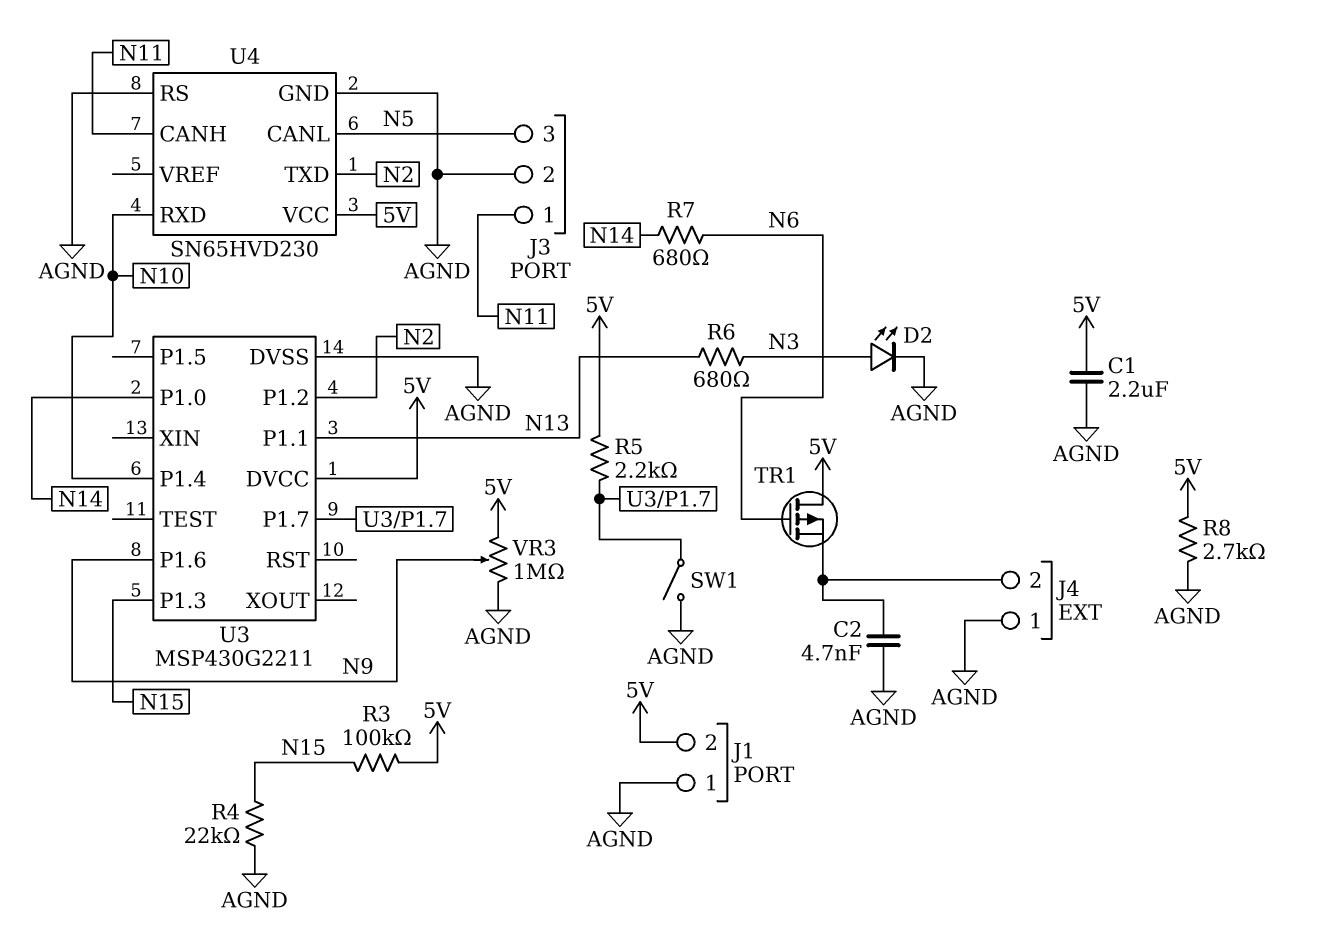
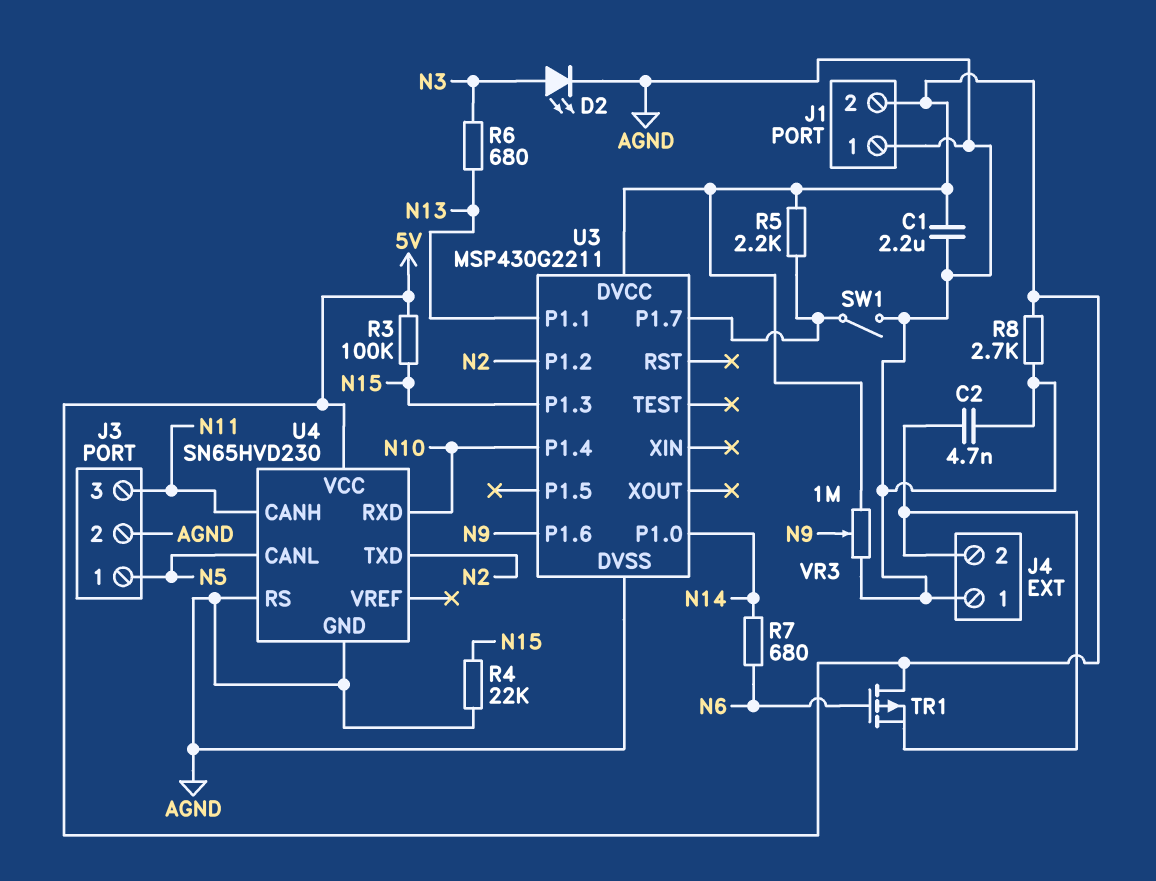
J3 pin 1: N11 -> N5
J3 pin 3: N5 -> N11

